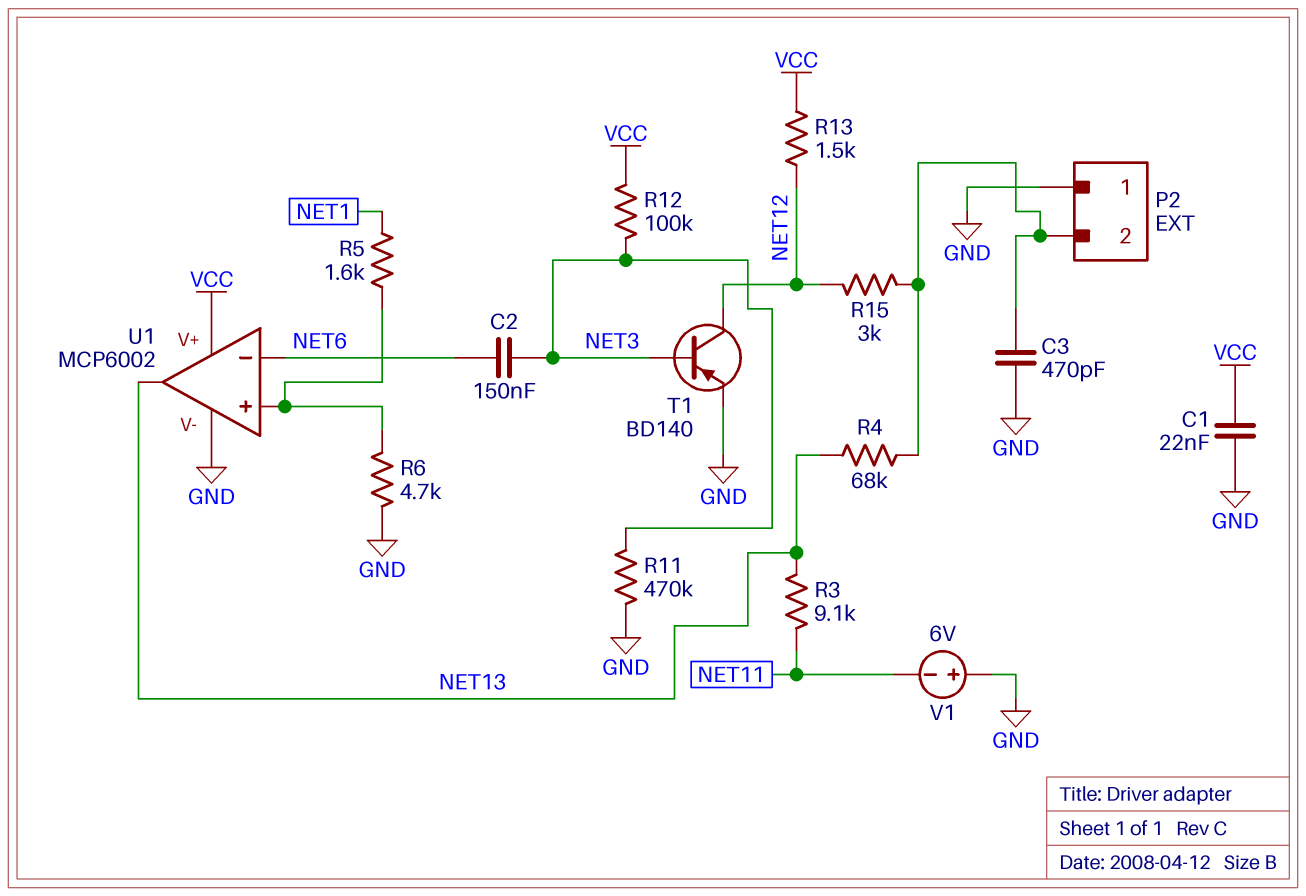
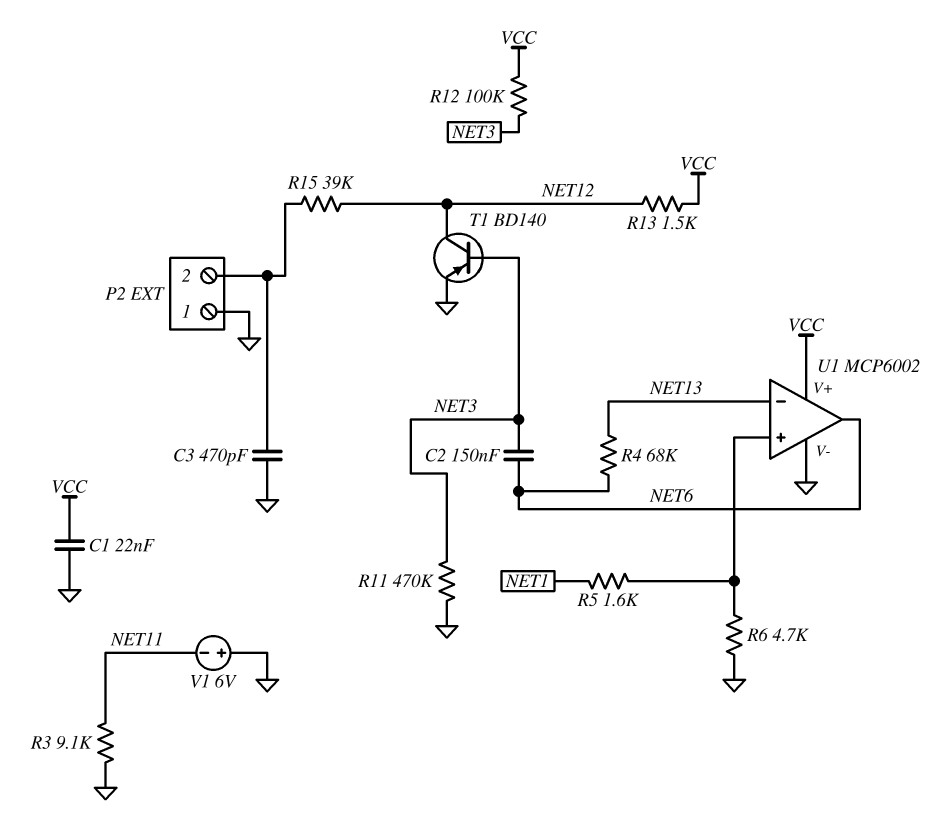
R3: 9.1k (NET11, NET13) -> 9.1k (GND, NET11)
R4: 68k (NET13, P2/2) -> 68k (NET6, NET13)
R15: 3k (NET12, P2/2) -> 39k (NET12, P2/2)
U1 pin in-: NET6 -> NET13
U1 pin out: NET13 -> NET6

